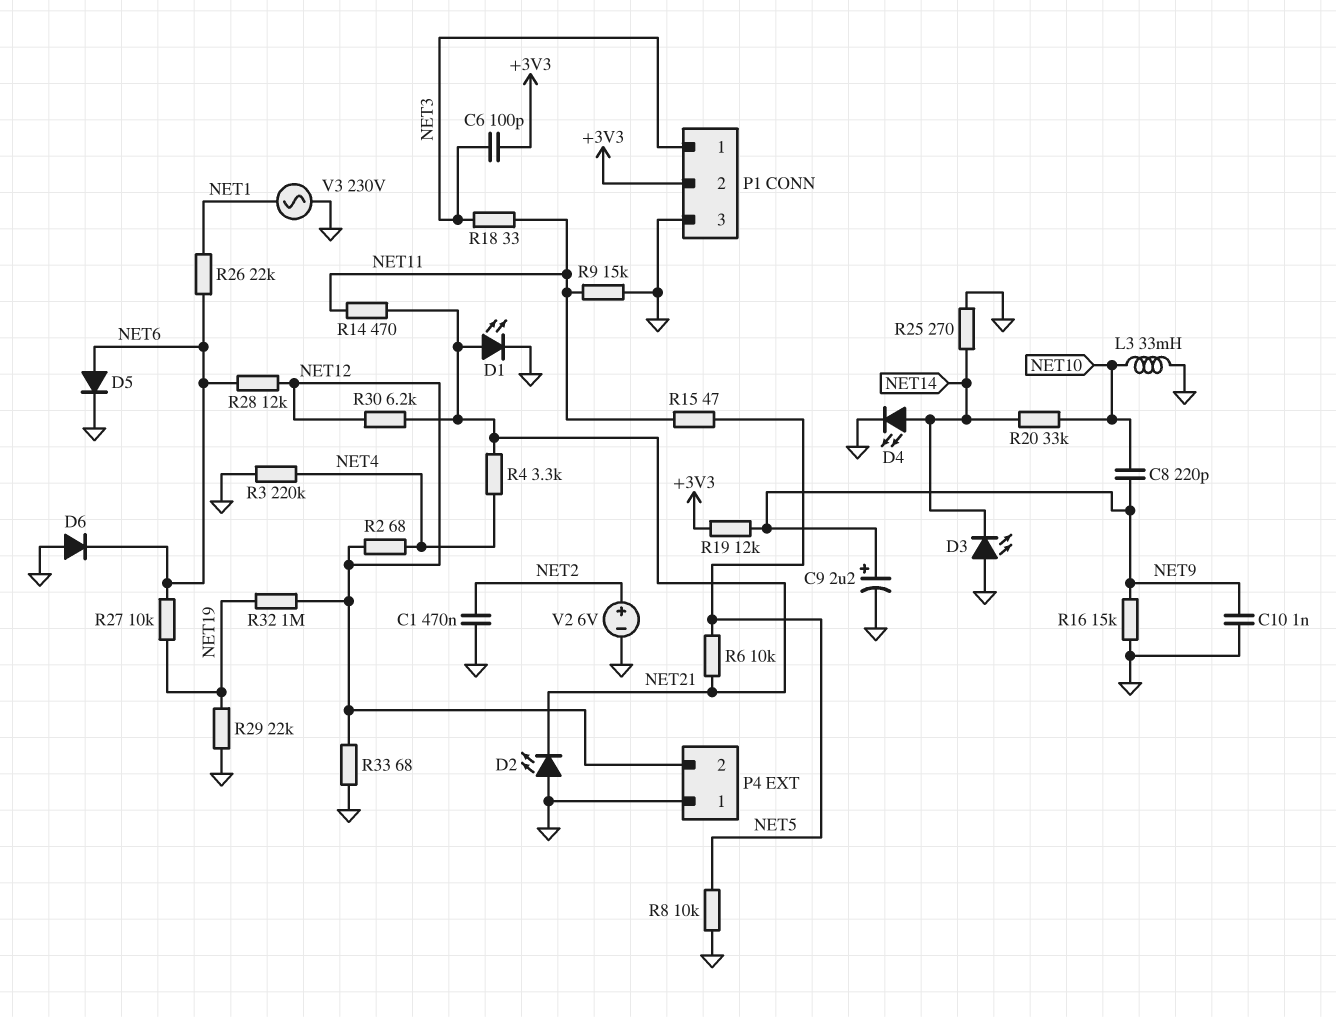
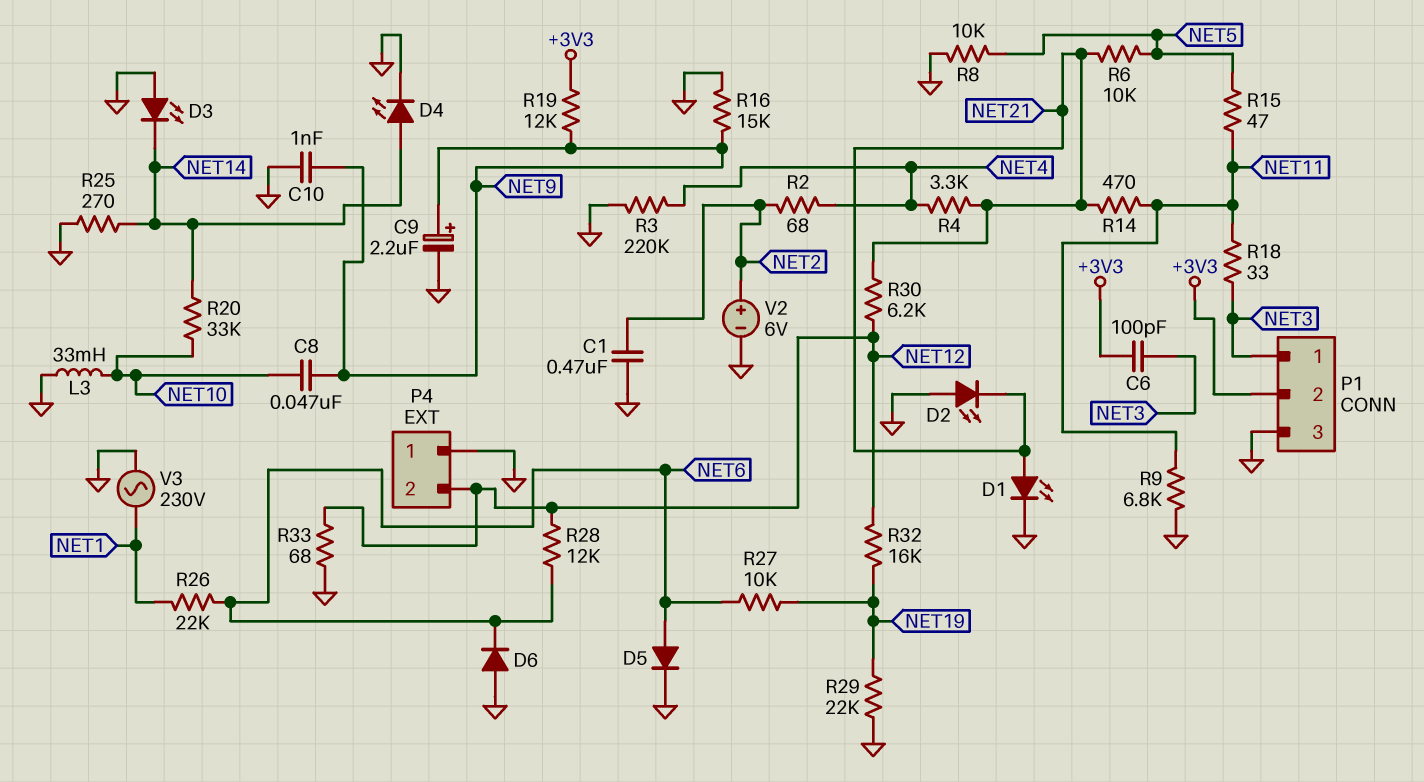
C8: 220pF (NET9, NET10) -> 47nF (NET9, NET10)
R2: 68 (NET4, NET12) -> 68 (NET2, NET4)
R9: 15k (GND, NET11) -> 6.8k (GND, NET11)
R32: 1M (NET12, NET19) -> 16k (NET12, NET19)

